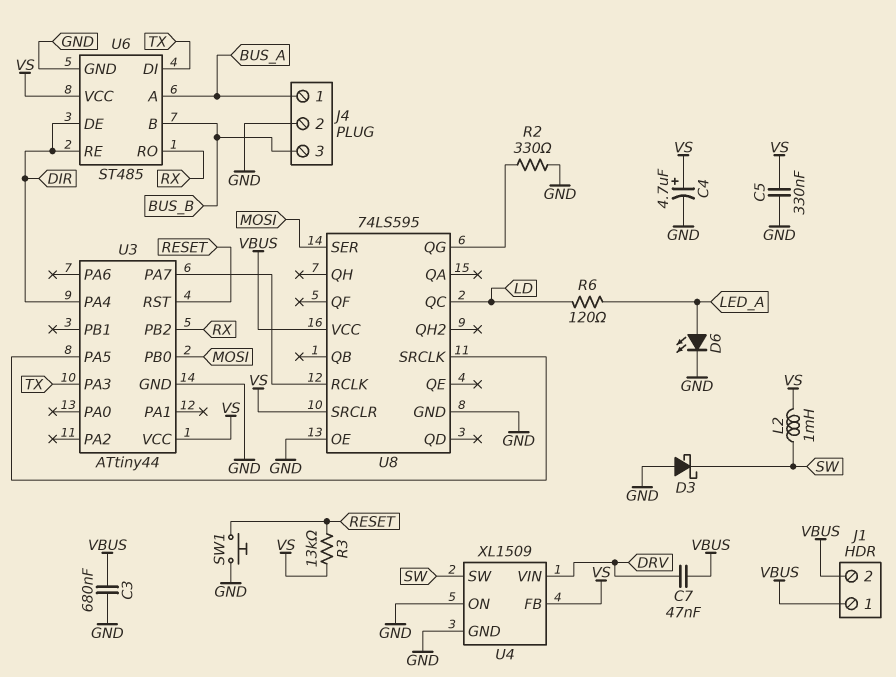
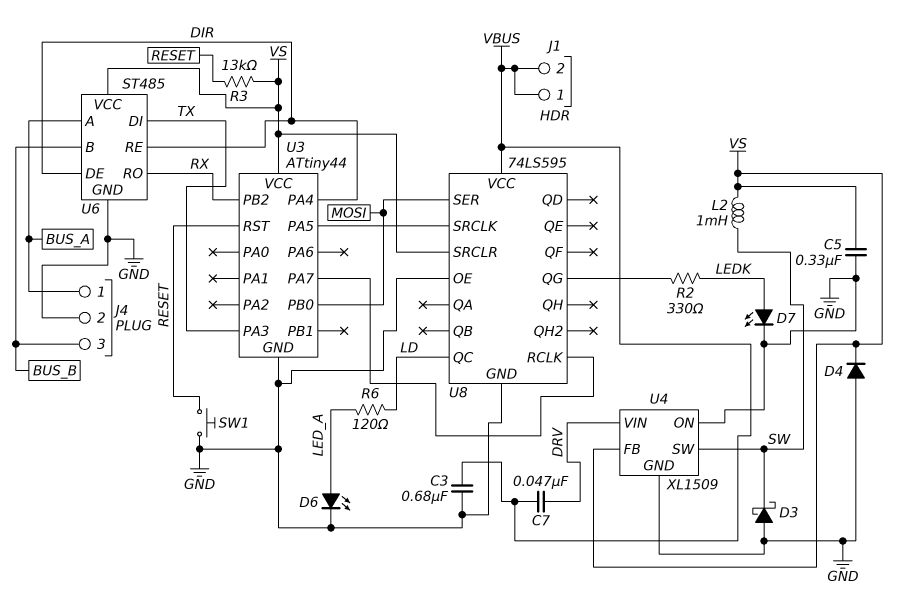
C4: 4.7uF (plus VS, minus GND) -> none
D4: none -> diode (A GND, K VS)
D7: none -> LED (A LEDK, K GND)
R2: 330 (GND, U8/QG) -> 330 (LEDK, U8/QG)

